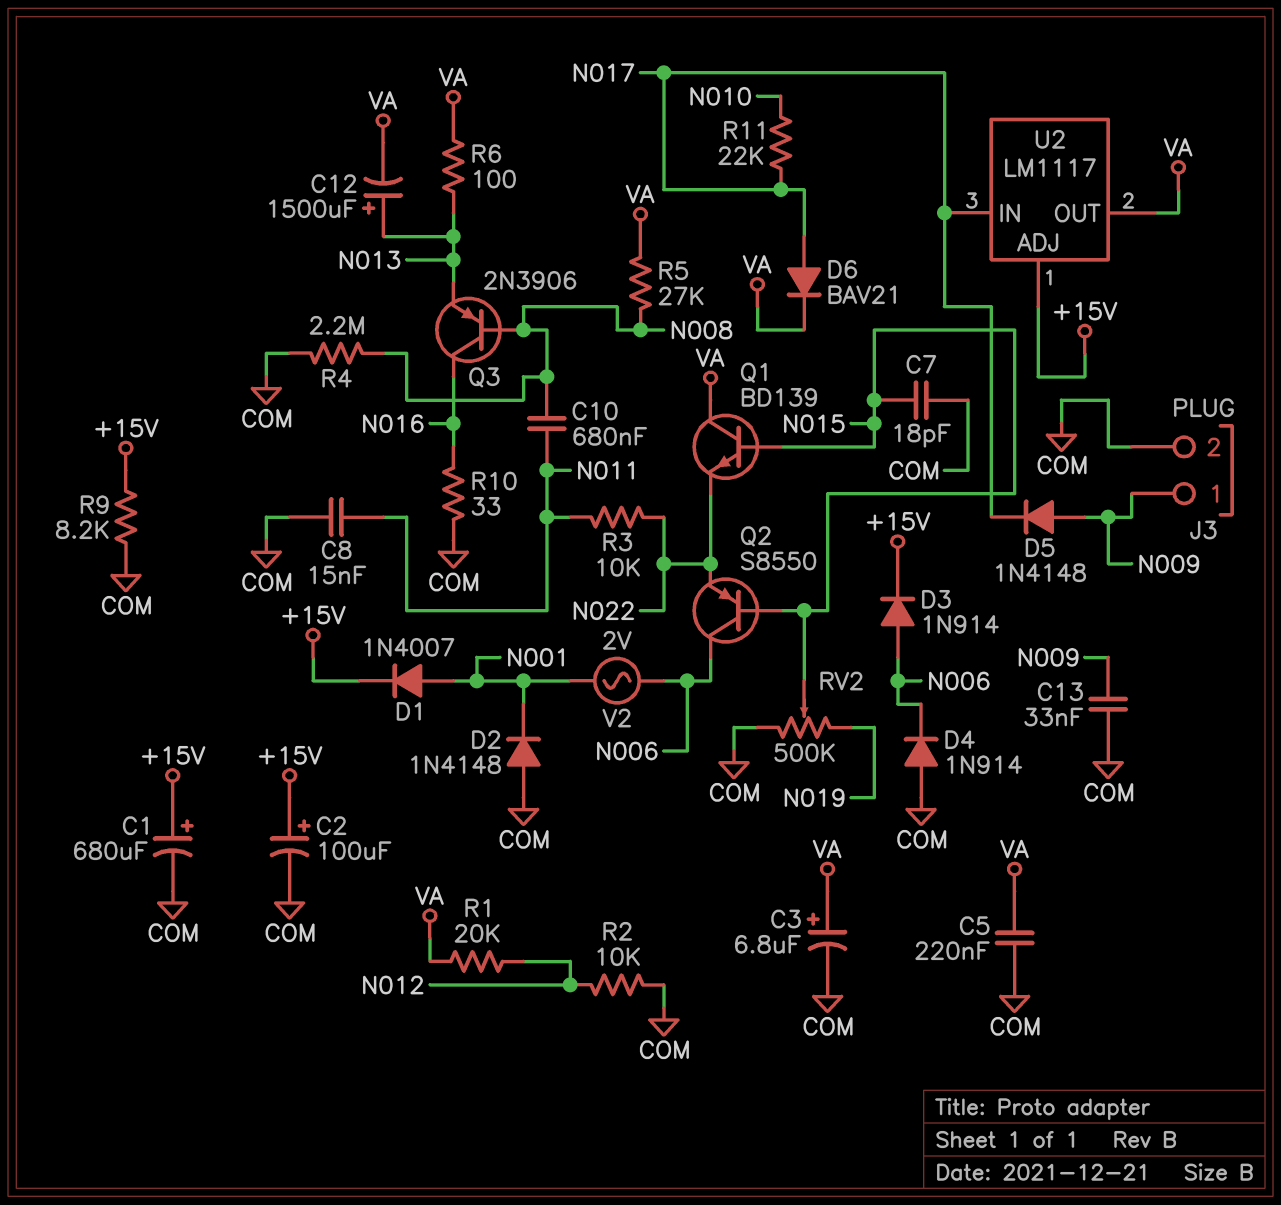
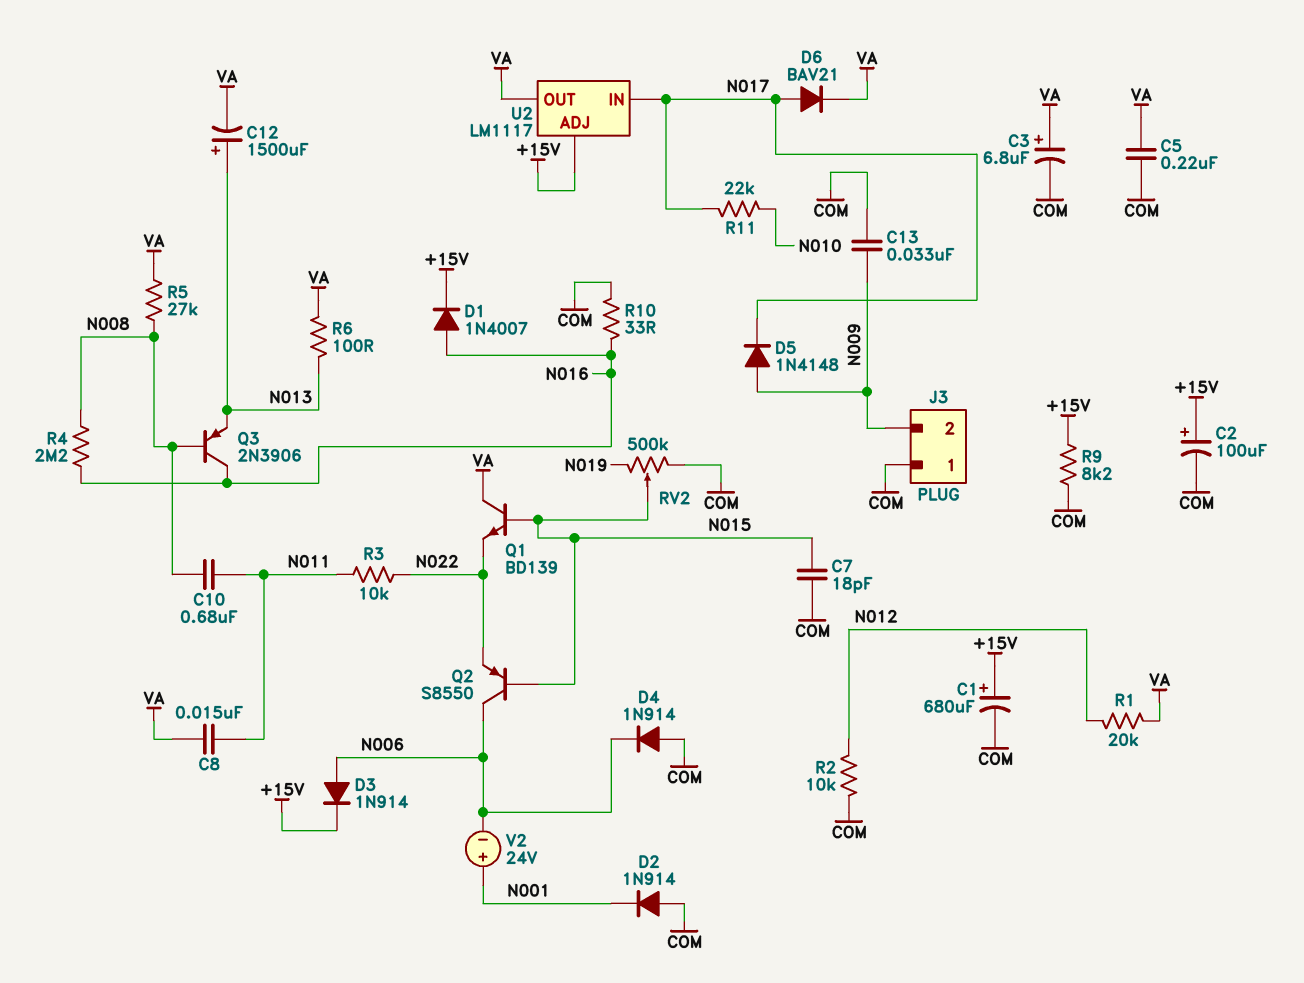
C8: 15nF (COM, N011) -> 15nF (N011, VA)
D1: diode 1N4007 (A N001, K +15V) -> diode 1N4007 (A N016, K +15V)
D2: diode 1N4148 (A COM, K N001) -> diode 1N914 (A COM, K N001)
J3 pin 1: N009 -> COM
J3 pin 2: COM -> N009
R4: 2.2M (COM, N008) -> 2.2M (N008, N016)
V2: AC 2V (N001, N006) -> 24V (plus N001, minus N006)

